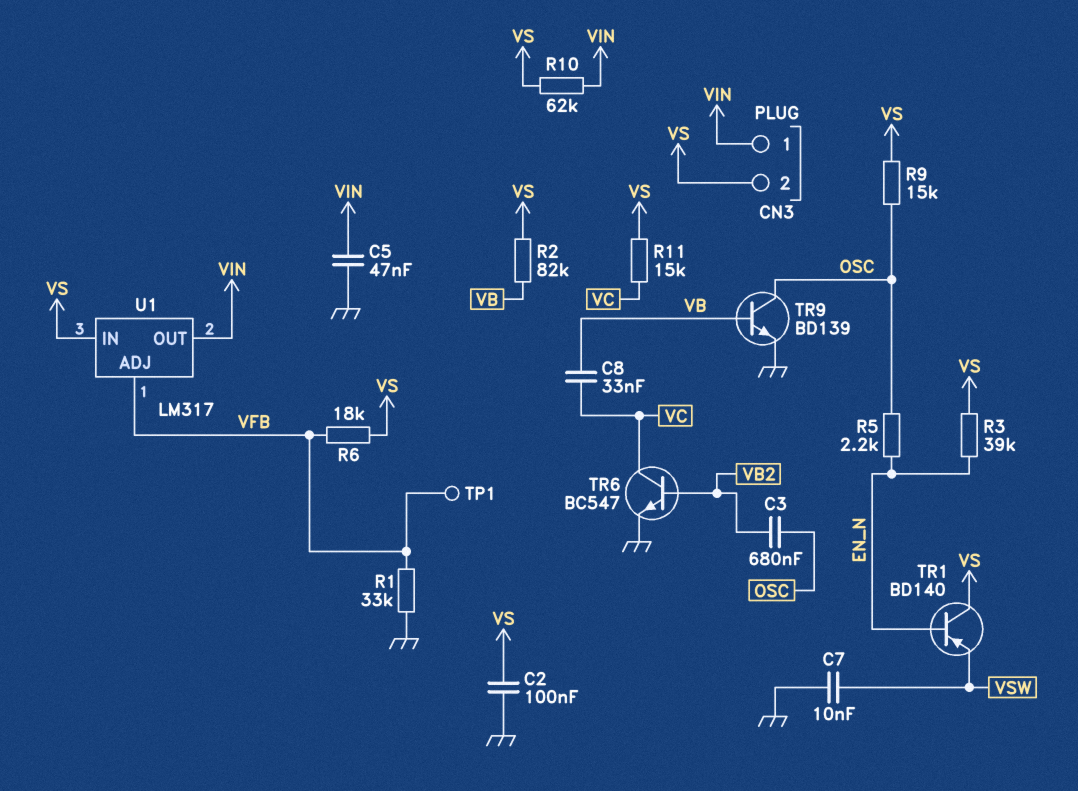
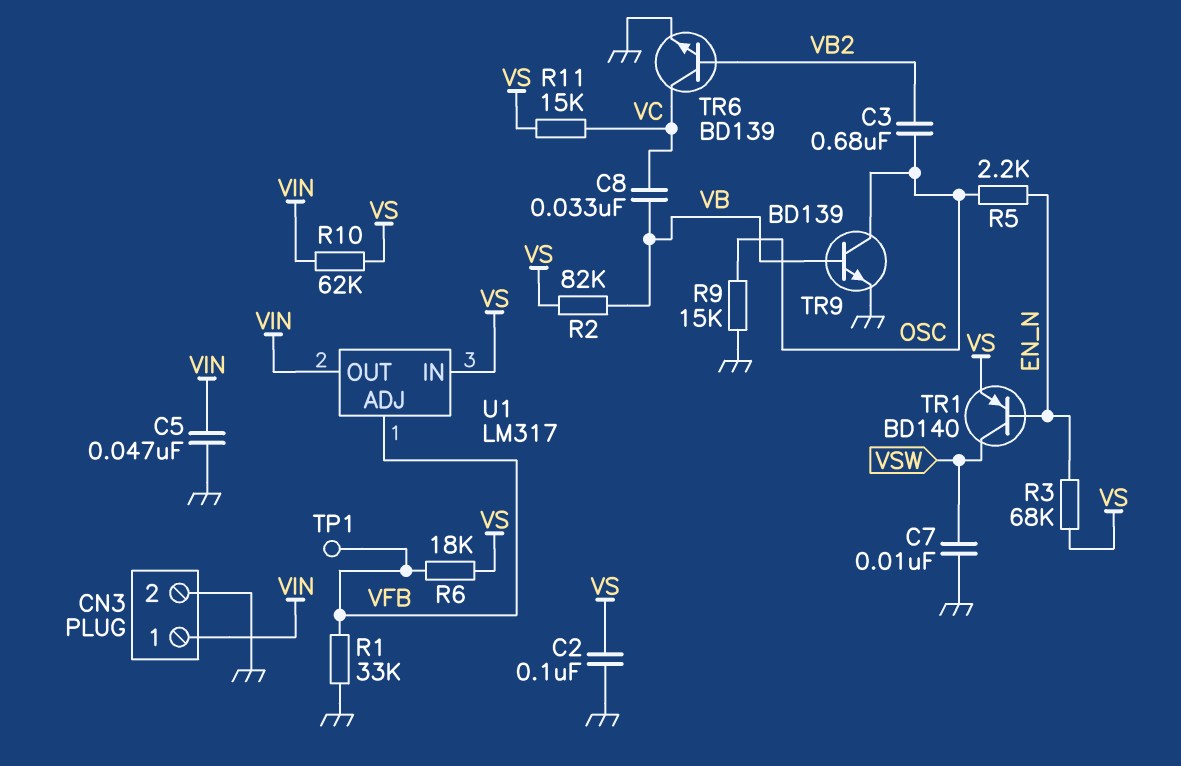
CN3 pin 2: VS -> GND
R3: 39k (EN_N, VS) -> 68k (EN_N, VS)
R9: 15k (OSC, VS) -> 15k (GND, OSC)
TR1: PNP BD140 (B EN_N, C VS, E VSW) -> PNP BD140 (B EN_N, C VSW, E VS)
TR6: NPN BC547 (B VB2, C VC, E GND) -> NPN BD139 (B VB2, C VC, E GND)

